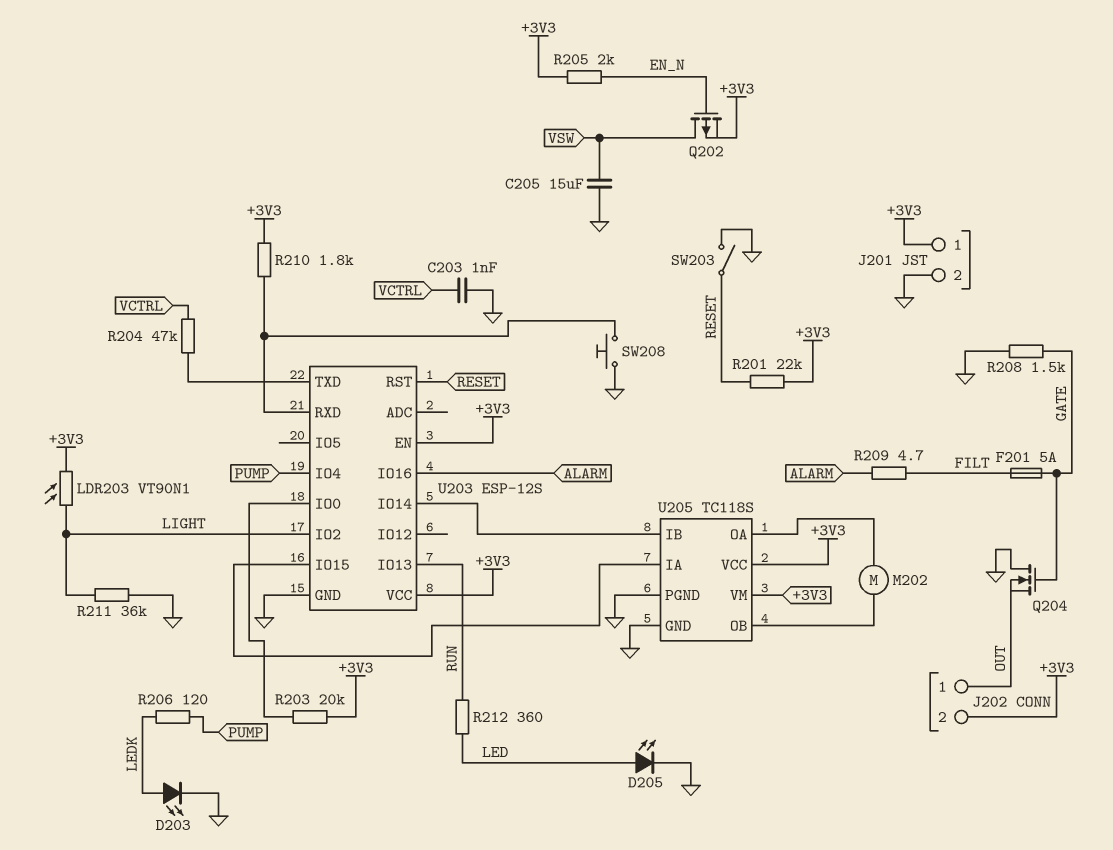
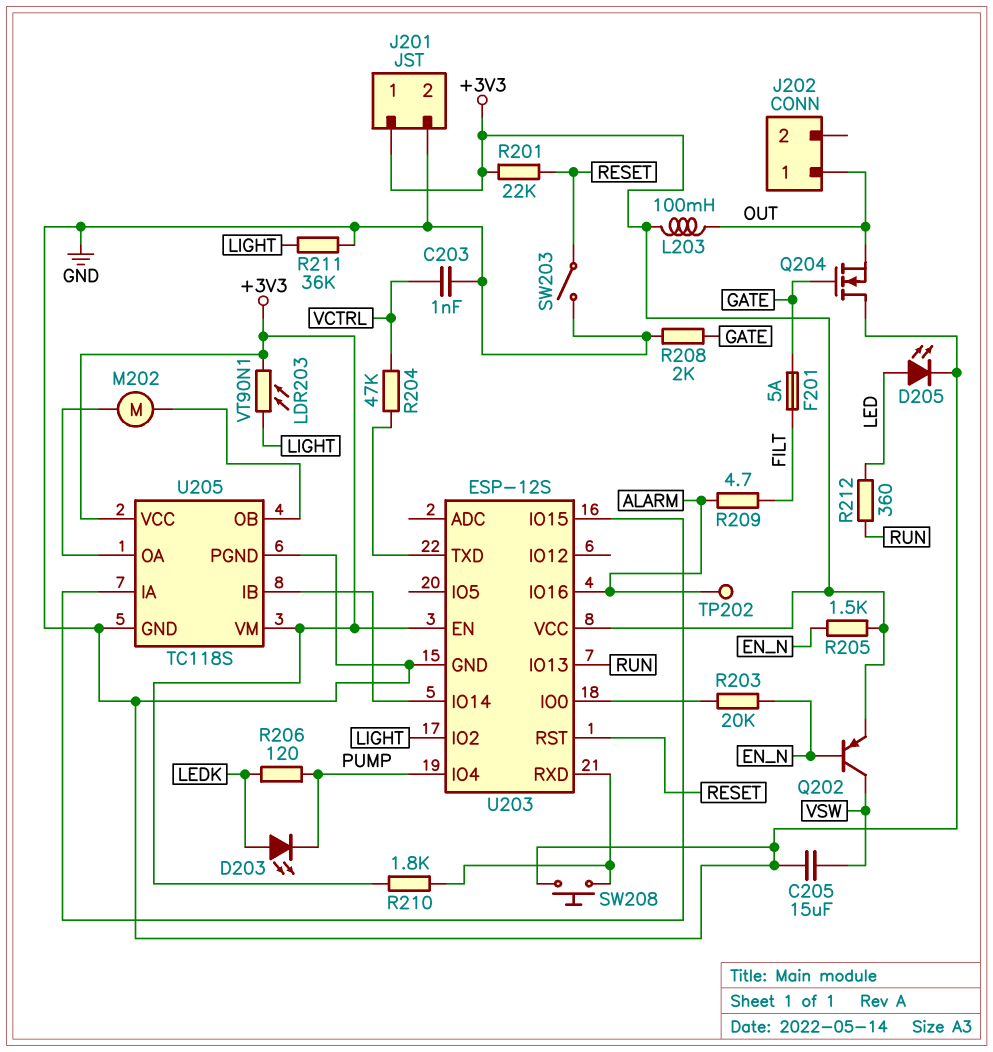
D203: LED (A LEDK, K GND) -> LED (A LEDK, K PUMP)
J202 pin 2: +3V3 -> none
L203: none -> 100mH (+3V3, OUT)
Q202: PMOS (G EN_N, D VSW, S +3V3) -> PNP (B EN_N, C VSW, E +3V3)
R203: 20k (+3V3, U203/IO0) -> 20k (EN_N, U203/IO0)
R205: 2k (+3V3, EN_N) -> 1.5k (+3V3, EN_N)
R208: 1.5k (GATE, GND) -> 2k (GATE, GND)
TP202: none -> test point (ALARM)

